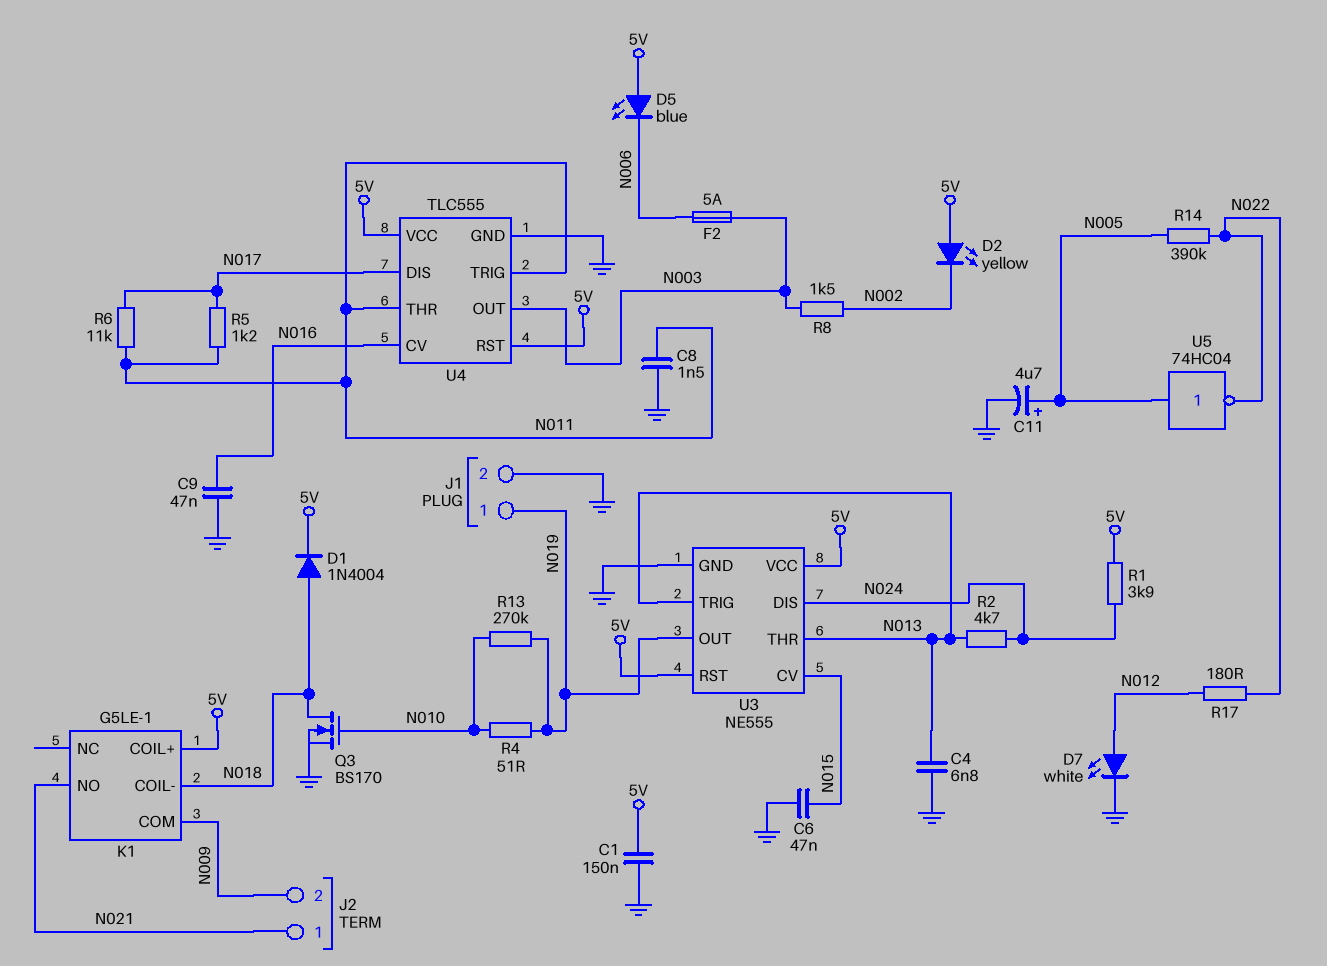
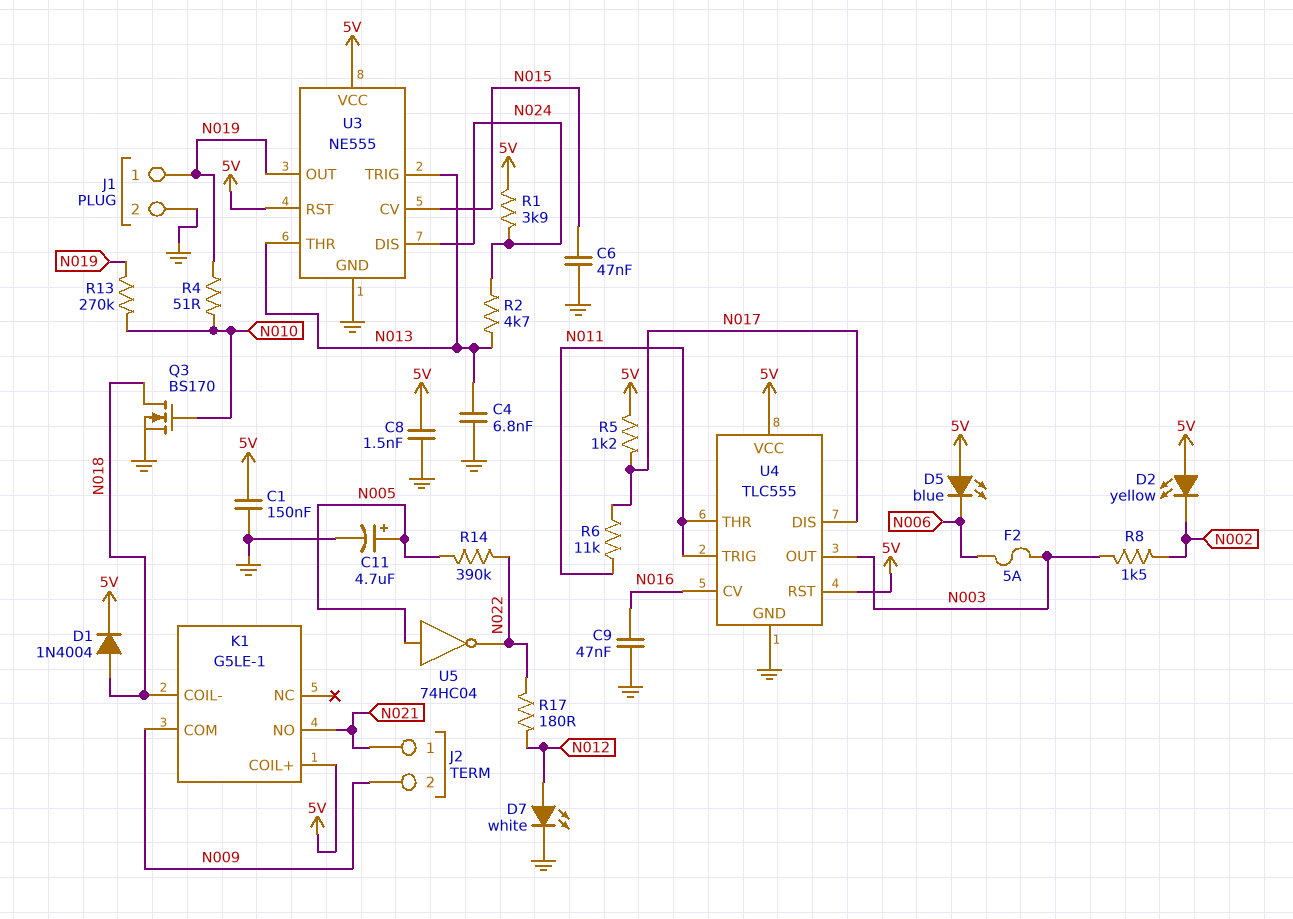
C8: 1.5nF (GND, N011) -> 1.5nF (5V, GND)
R5: 1.2k (N011, N017) -> 1.2k (5V, N017)

